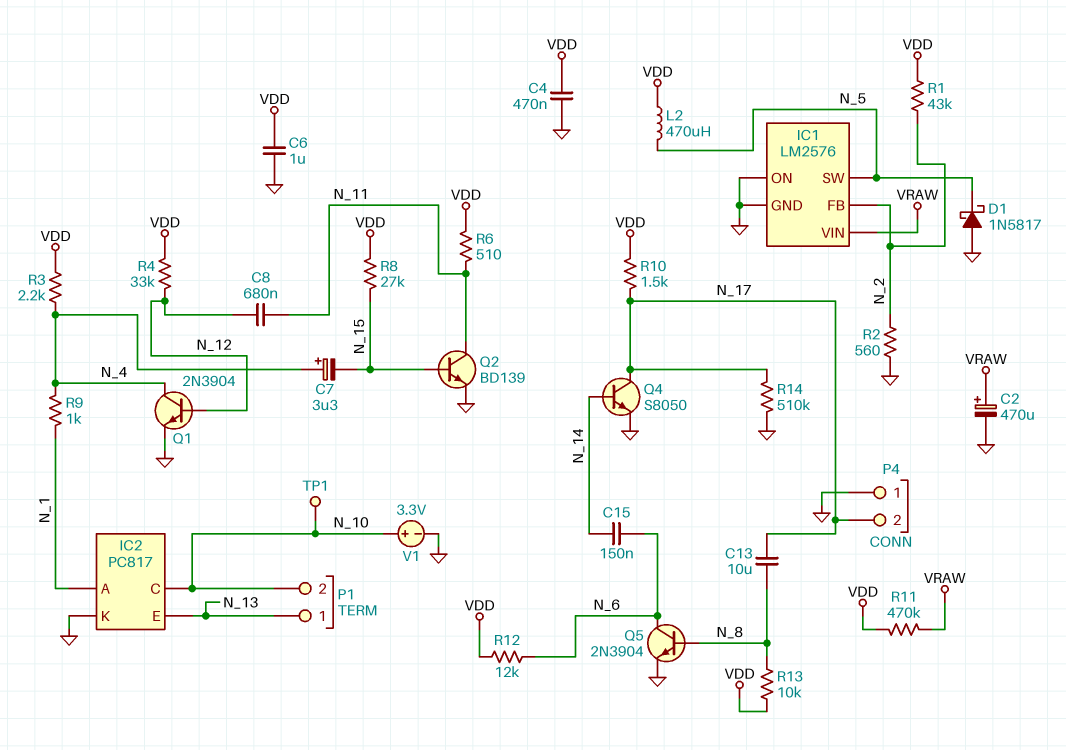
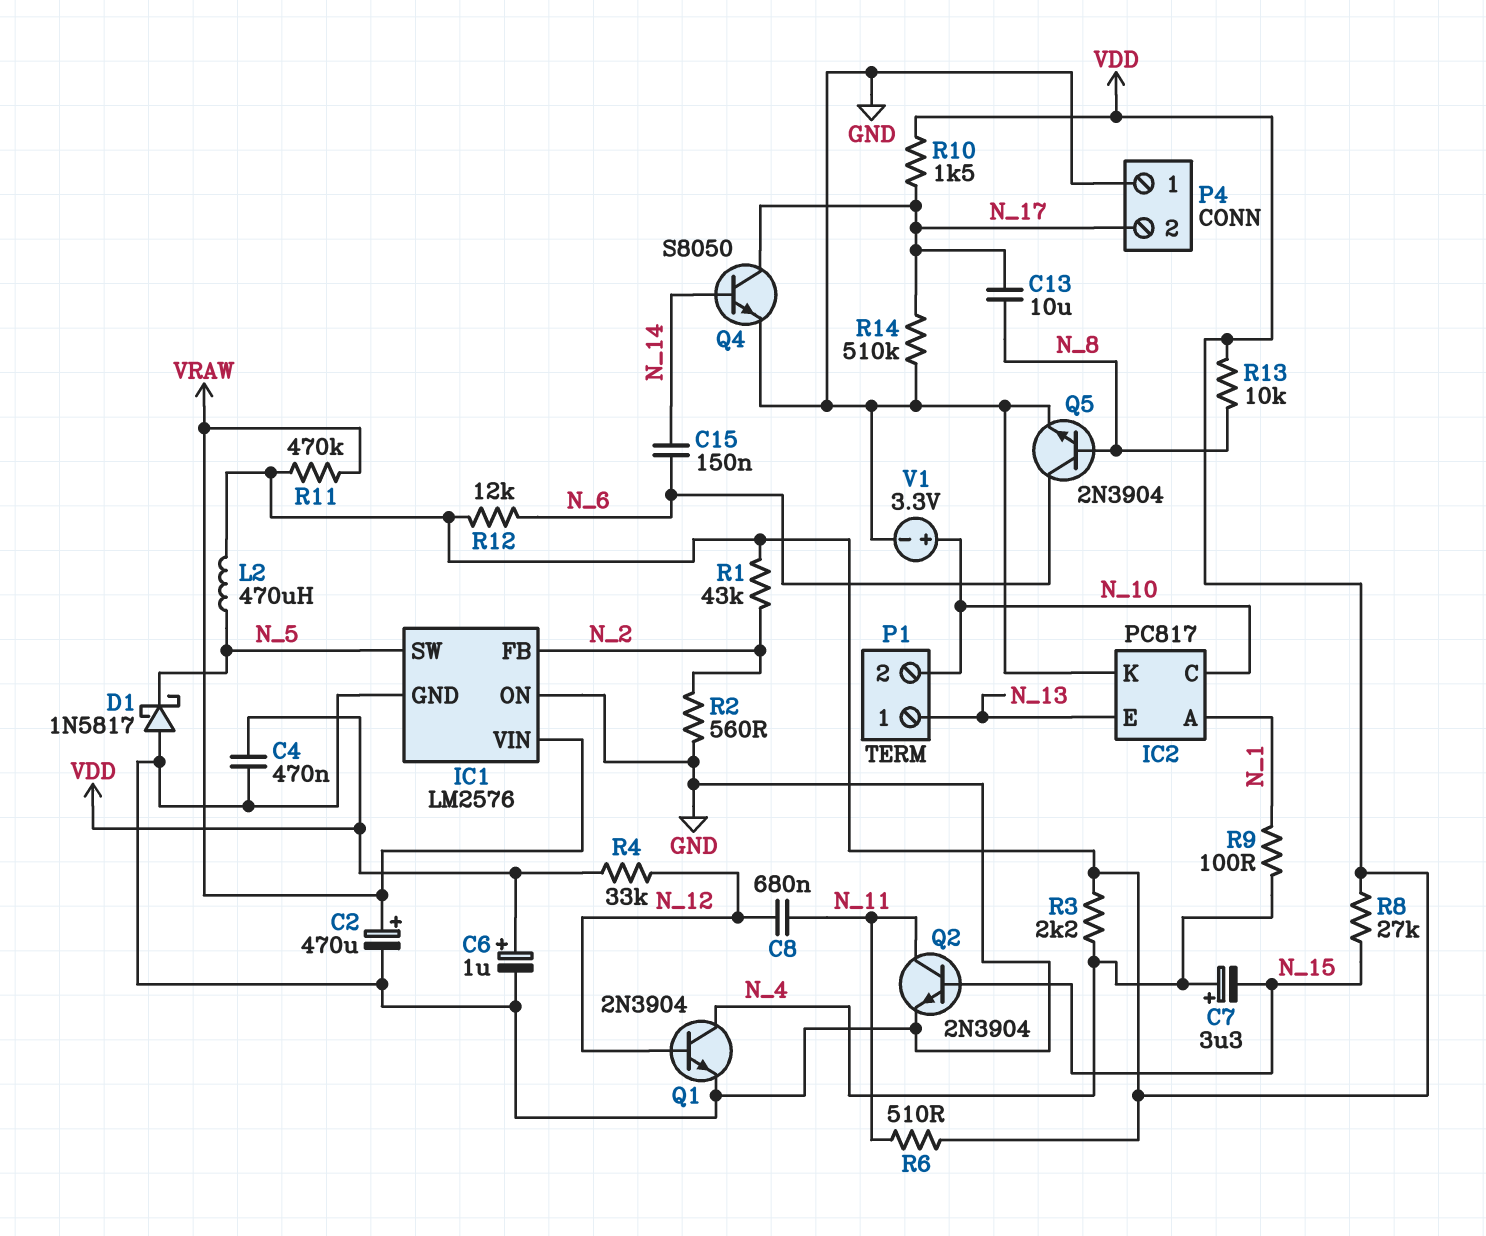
C6: 1uF (GND, VDD) -> 1uF (plus VDD, minus GND)
Q2: NPN BD139 (B N_15, C N_11, E GND) -> NPN 2N3904 (B N_15, C N_11, E GND)
R9: 1k (N_1, N_4) -> 100 (N_1, N_4)
TP1: test point (N_10) -> none

